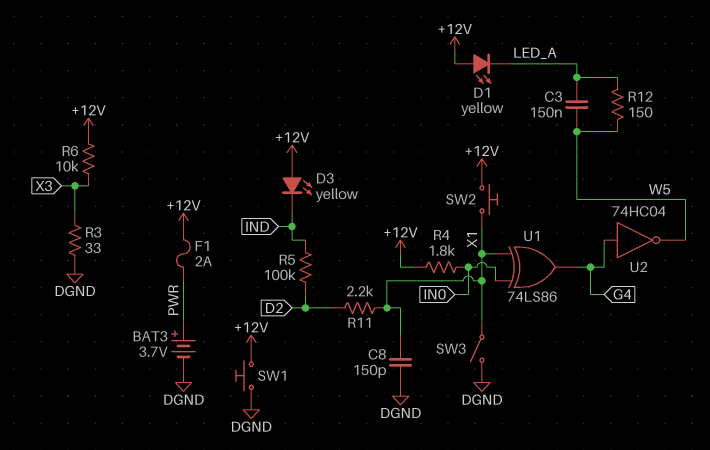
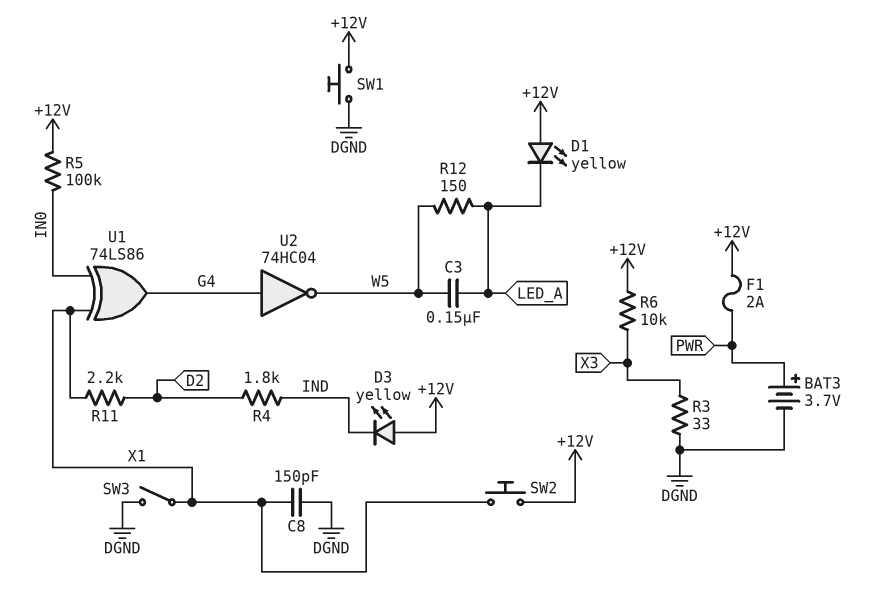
R4: 1.8k (+12V, IN0) -> 1.8k (D2, IND)
R5: 100k (D2, IND) -> 100k (+12V, IN0)

